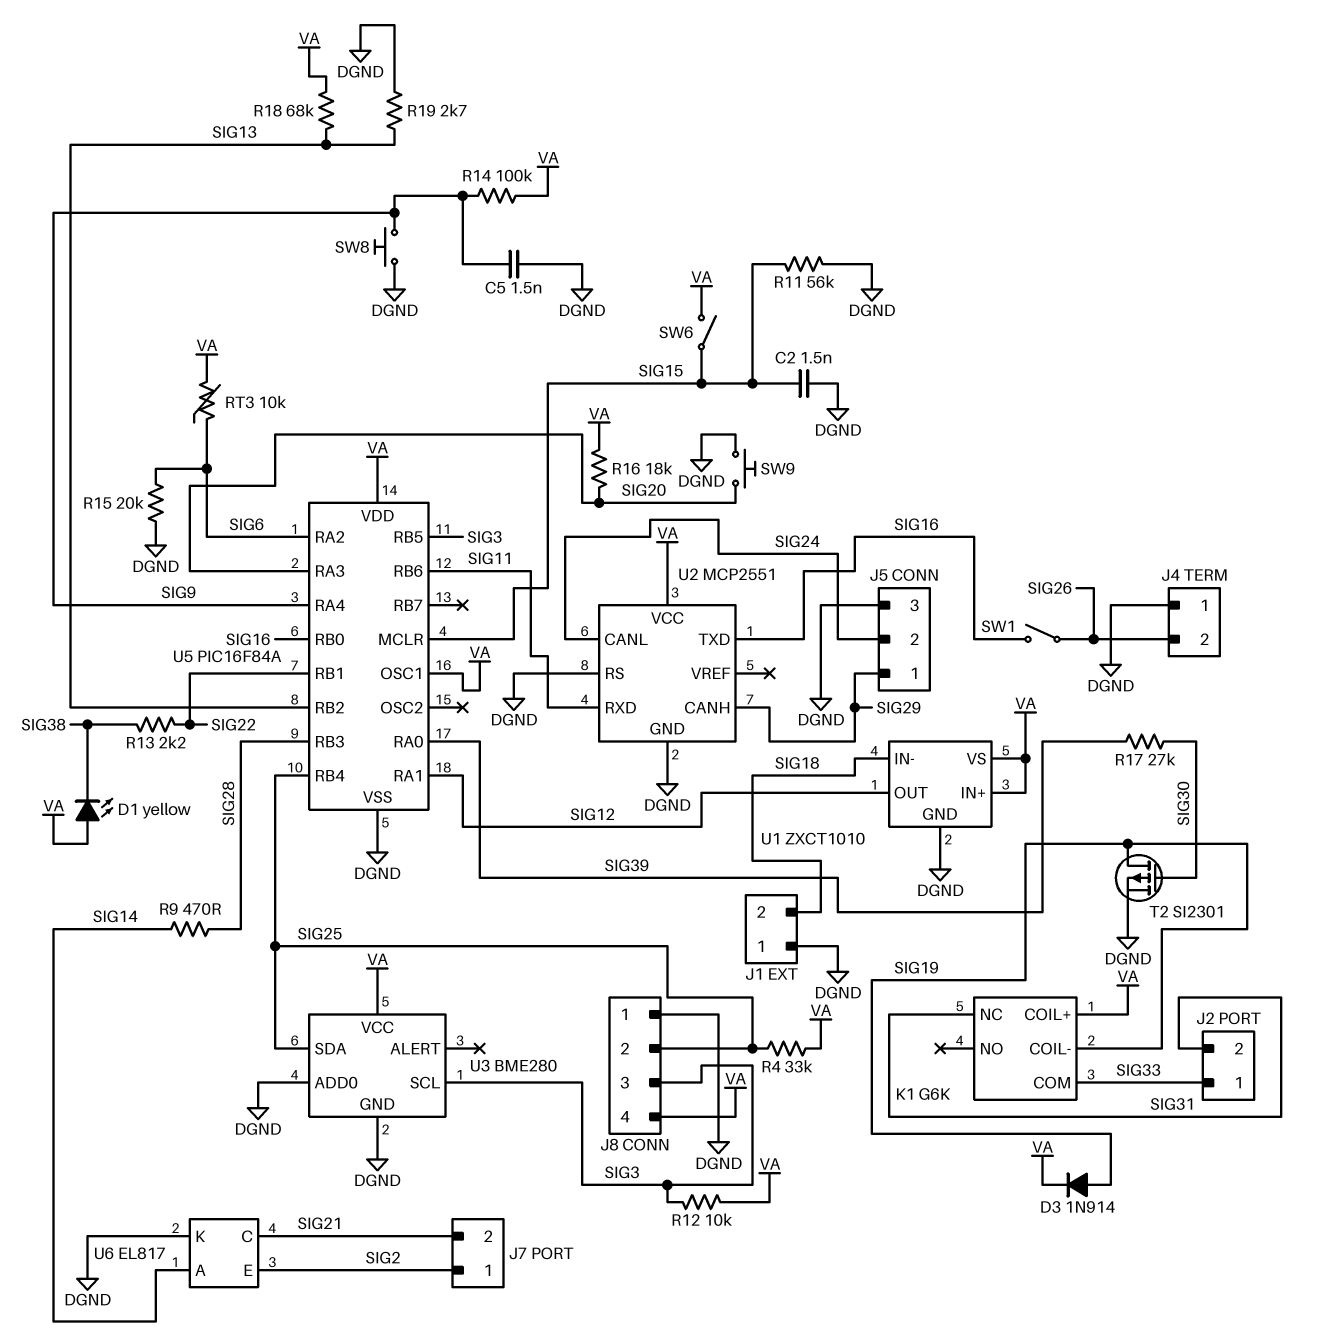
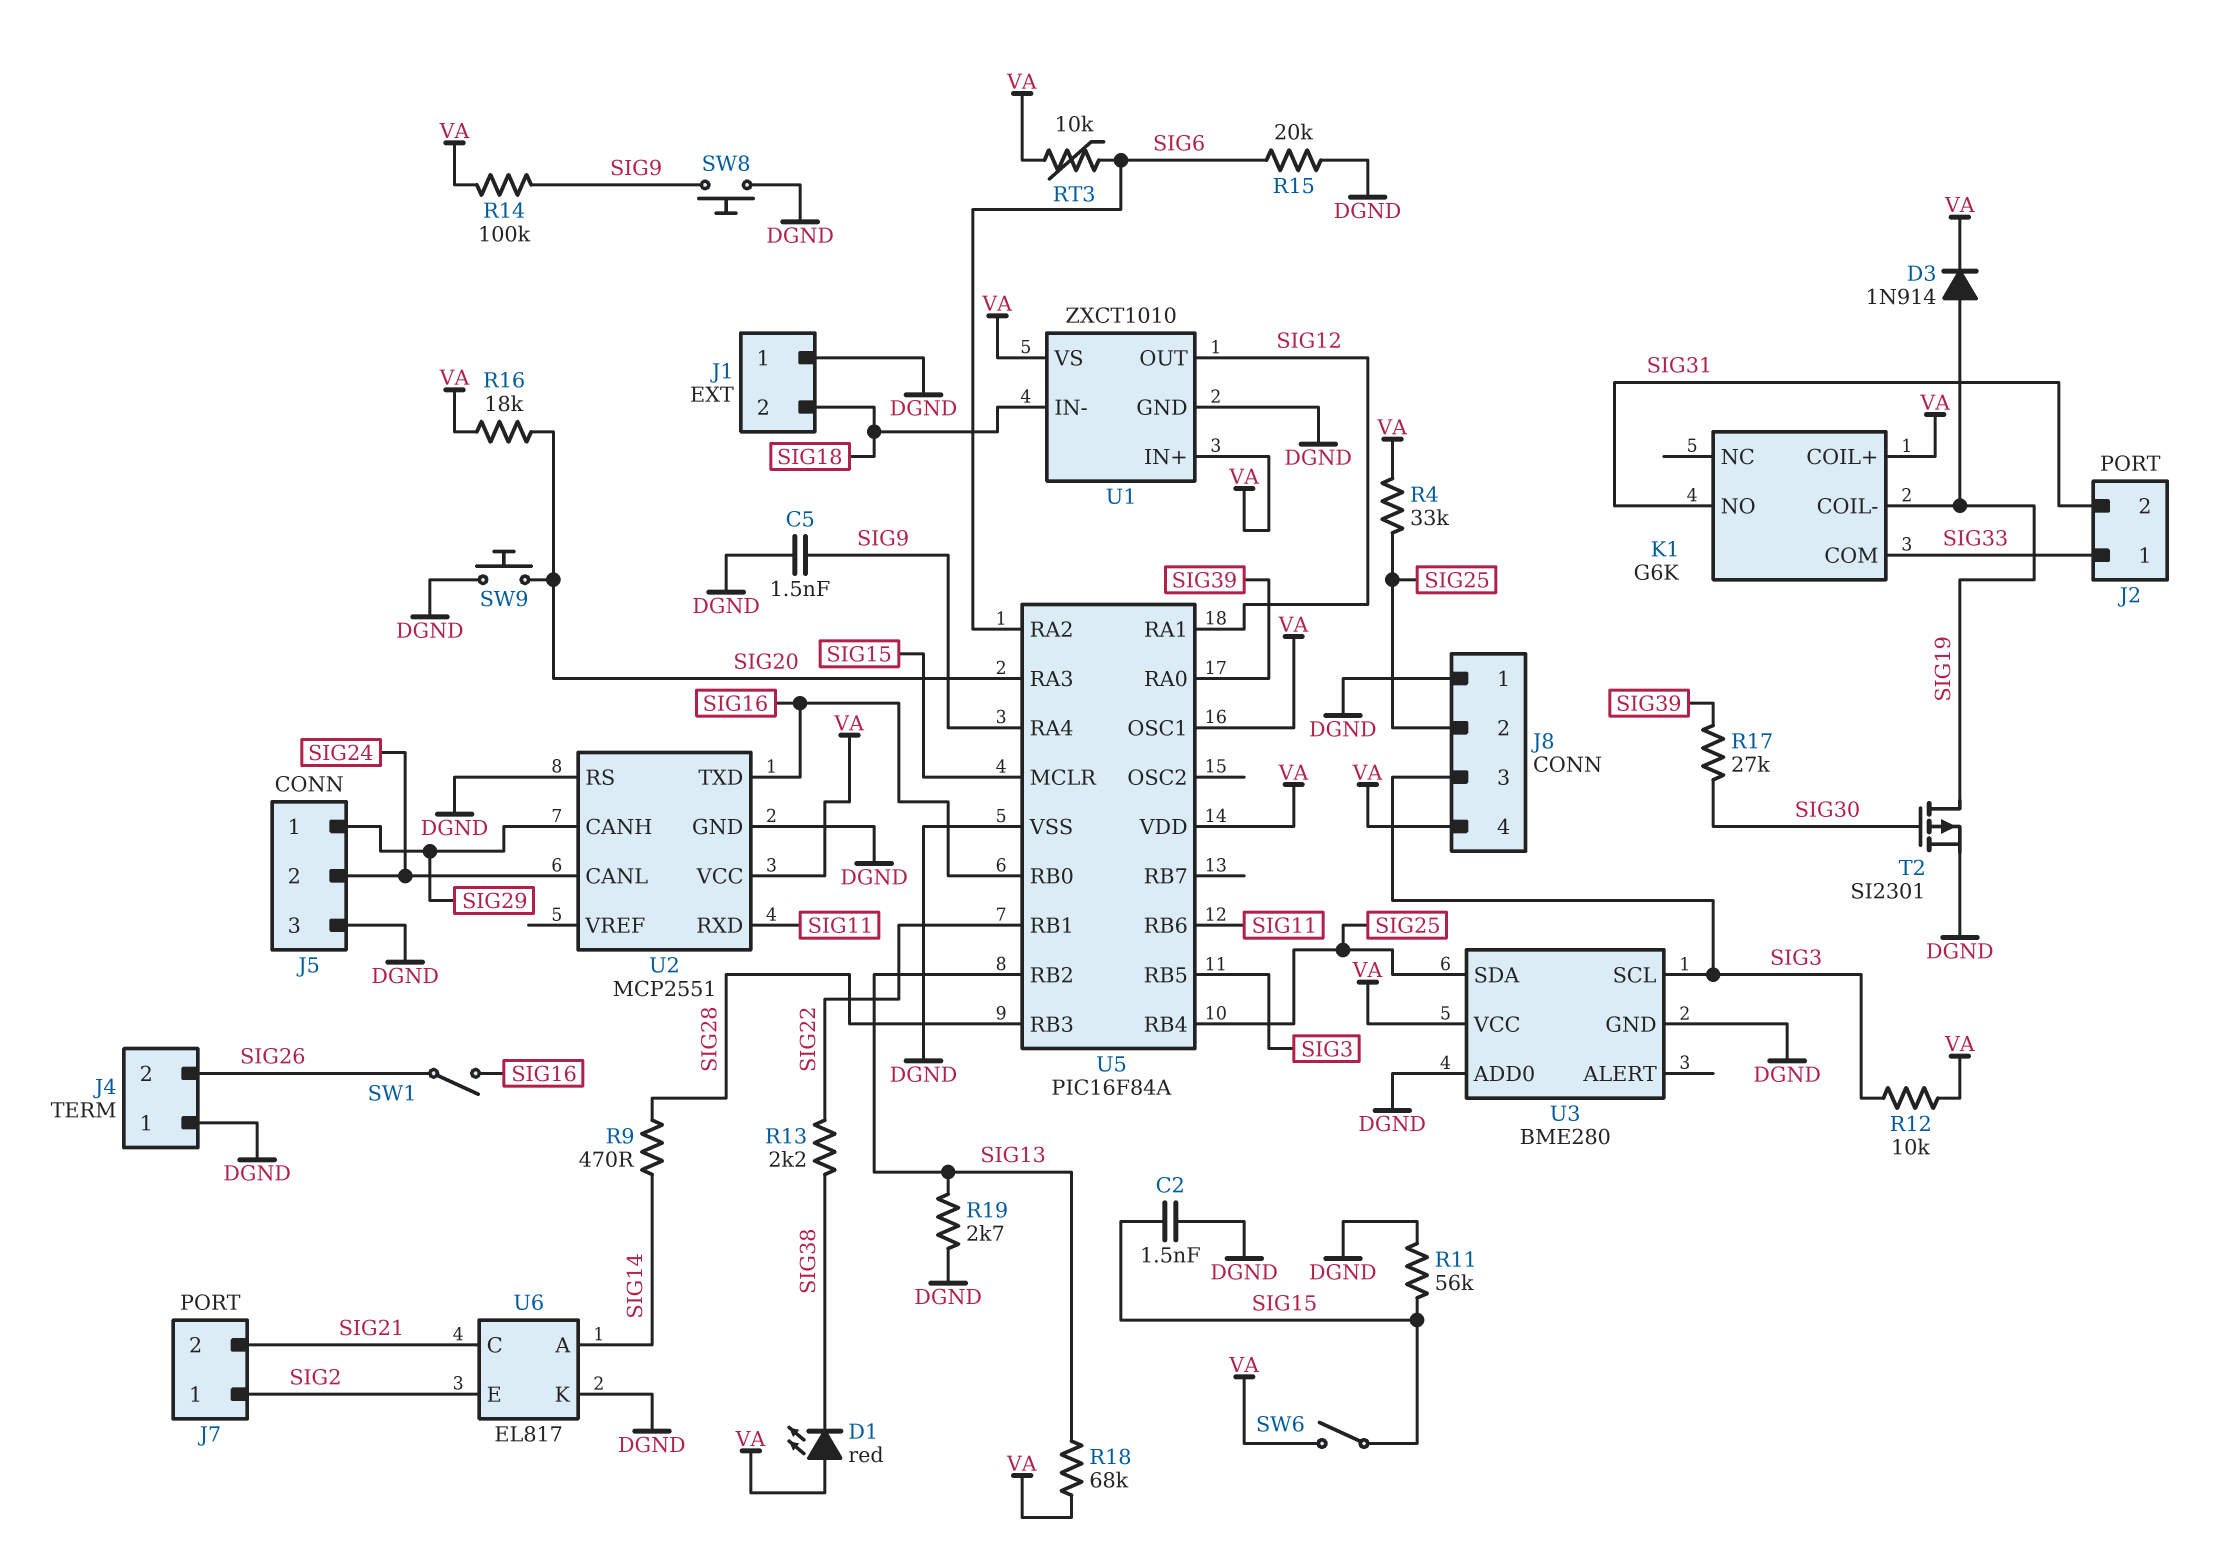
D1: LED yellow (A VA, K SIG38) -> LED red (A VA, K SIG38)
K1 pin NC: SIG31 -> none
K1 pin NO: none -> SIG31

